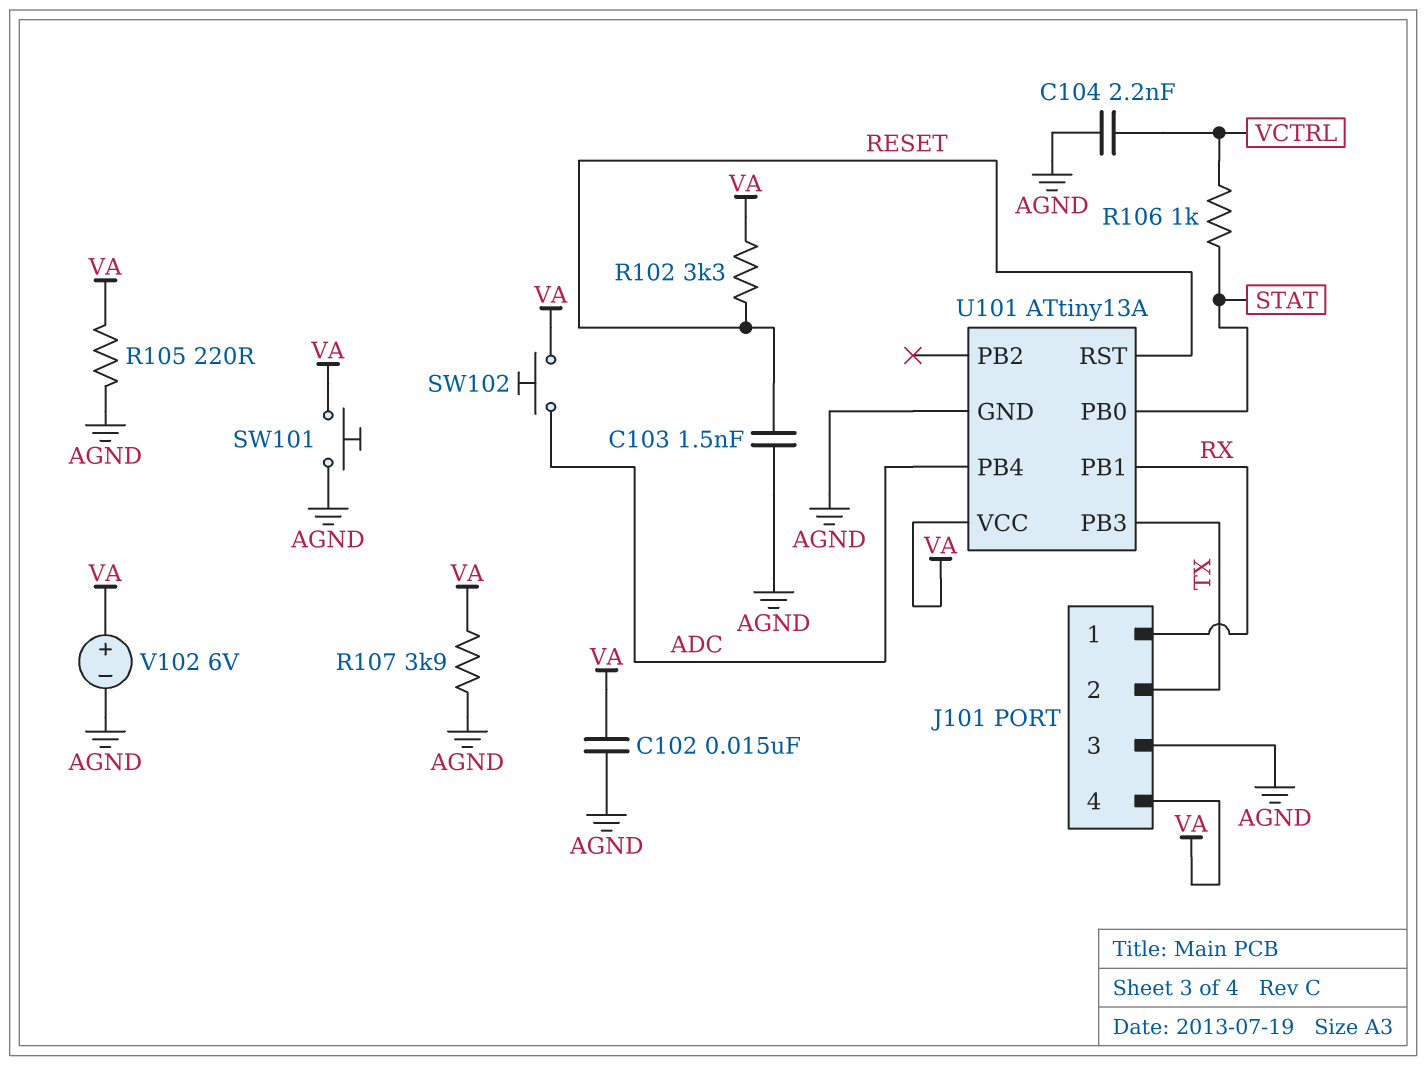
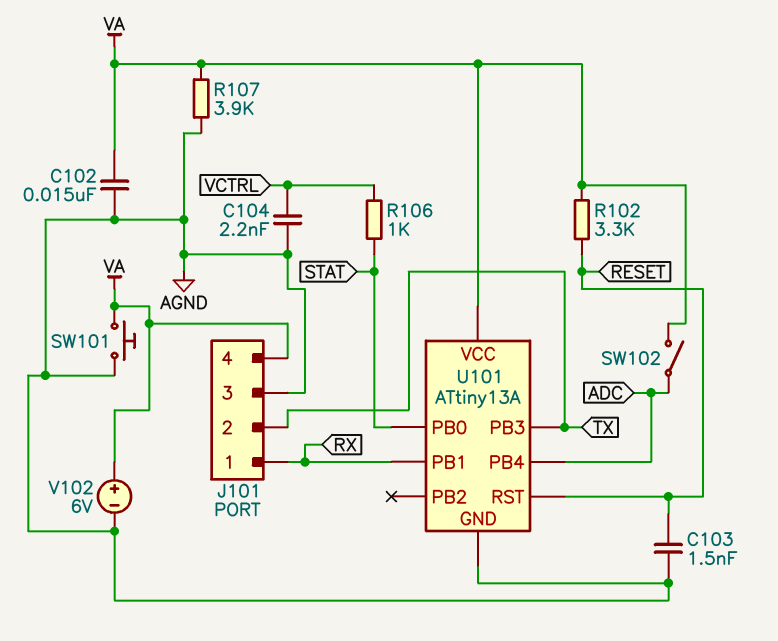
R105: 220 (AGND, VA) -> none
SW102: button (ADC, VA) -> switch (ADC, VA)

